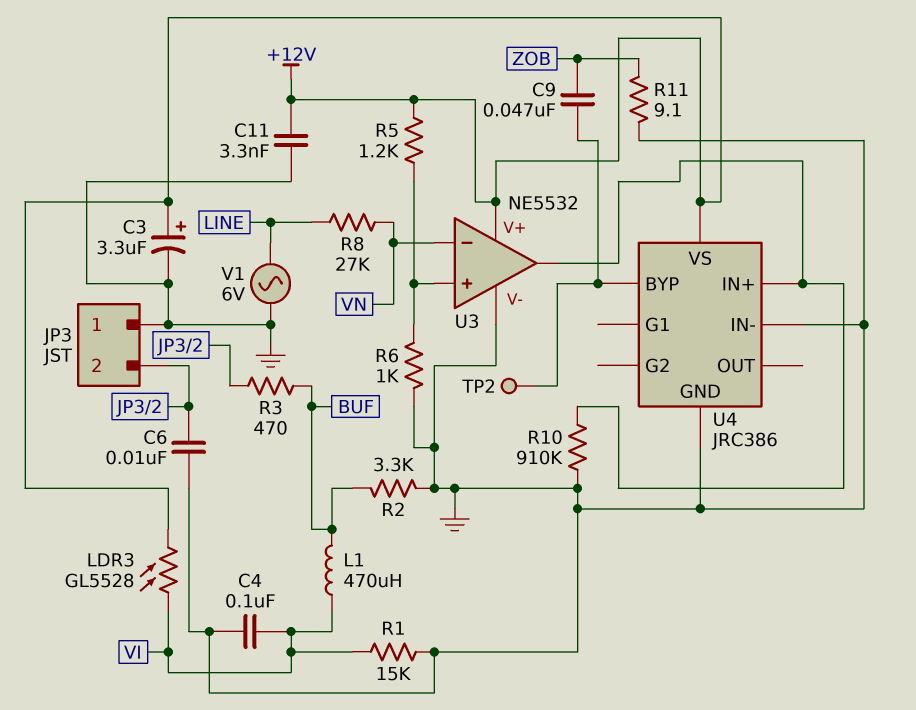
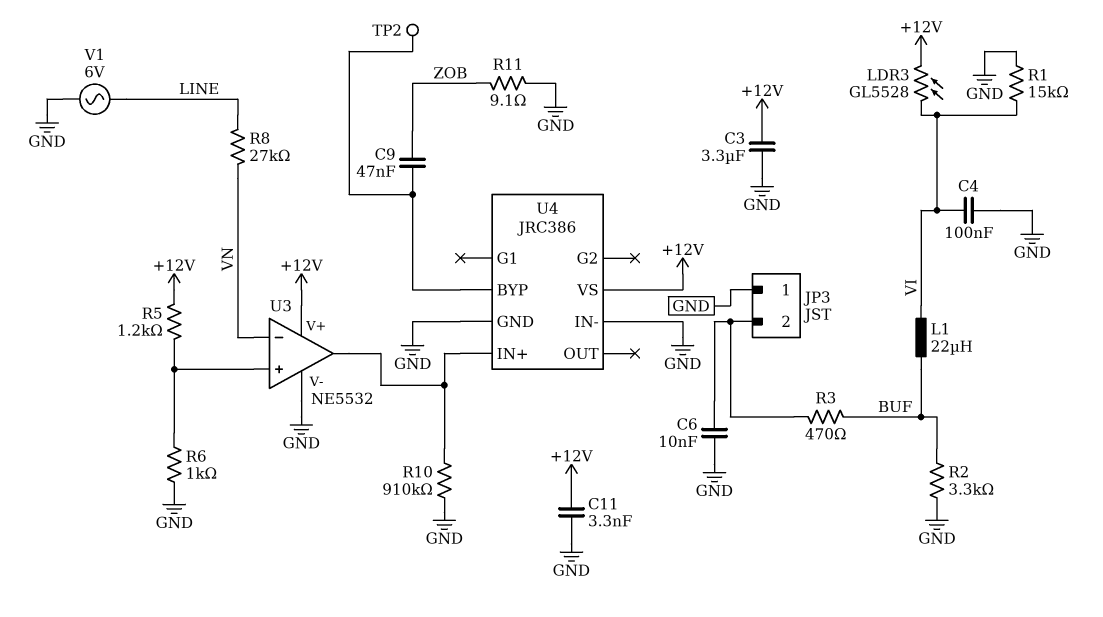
C3: 3.3uF (plus +12V, minus GND) -> 3.3uF (+12V, GND)
L1: 470uH (BUF, VI) -> 22uH (BUF, VI)

